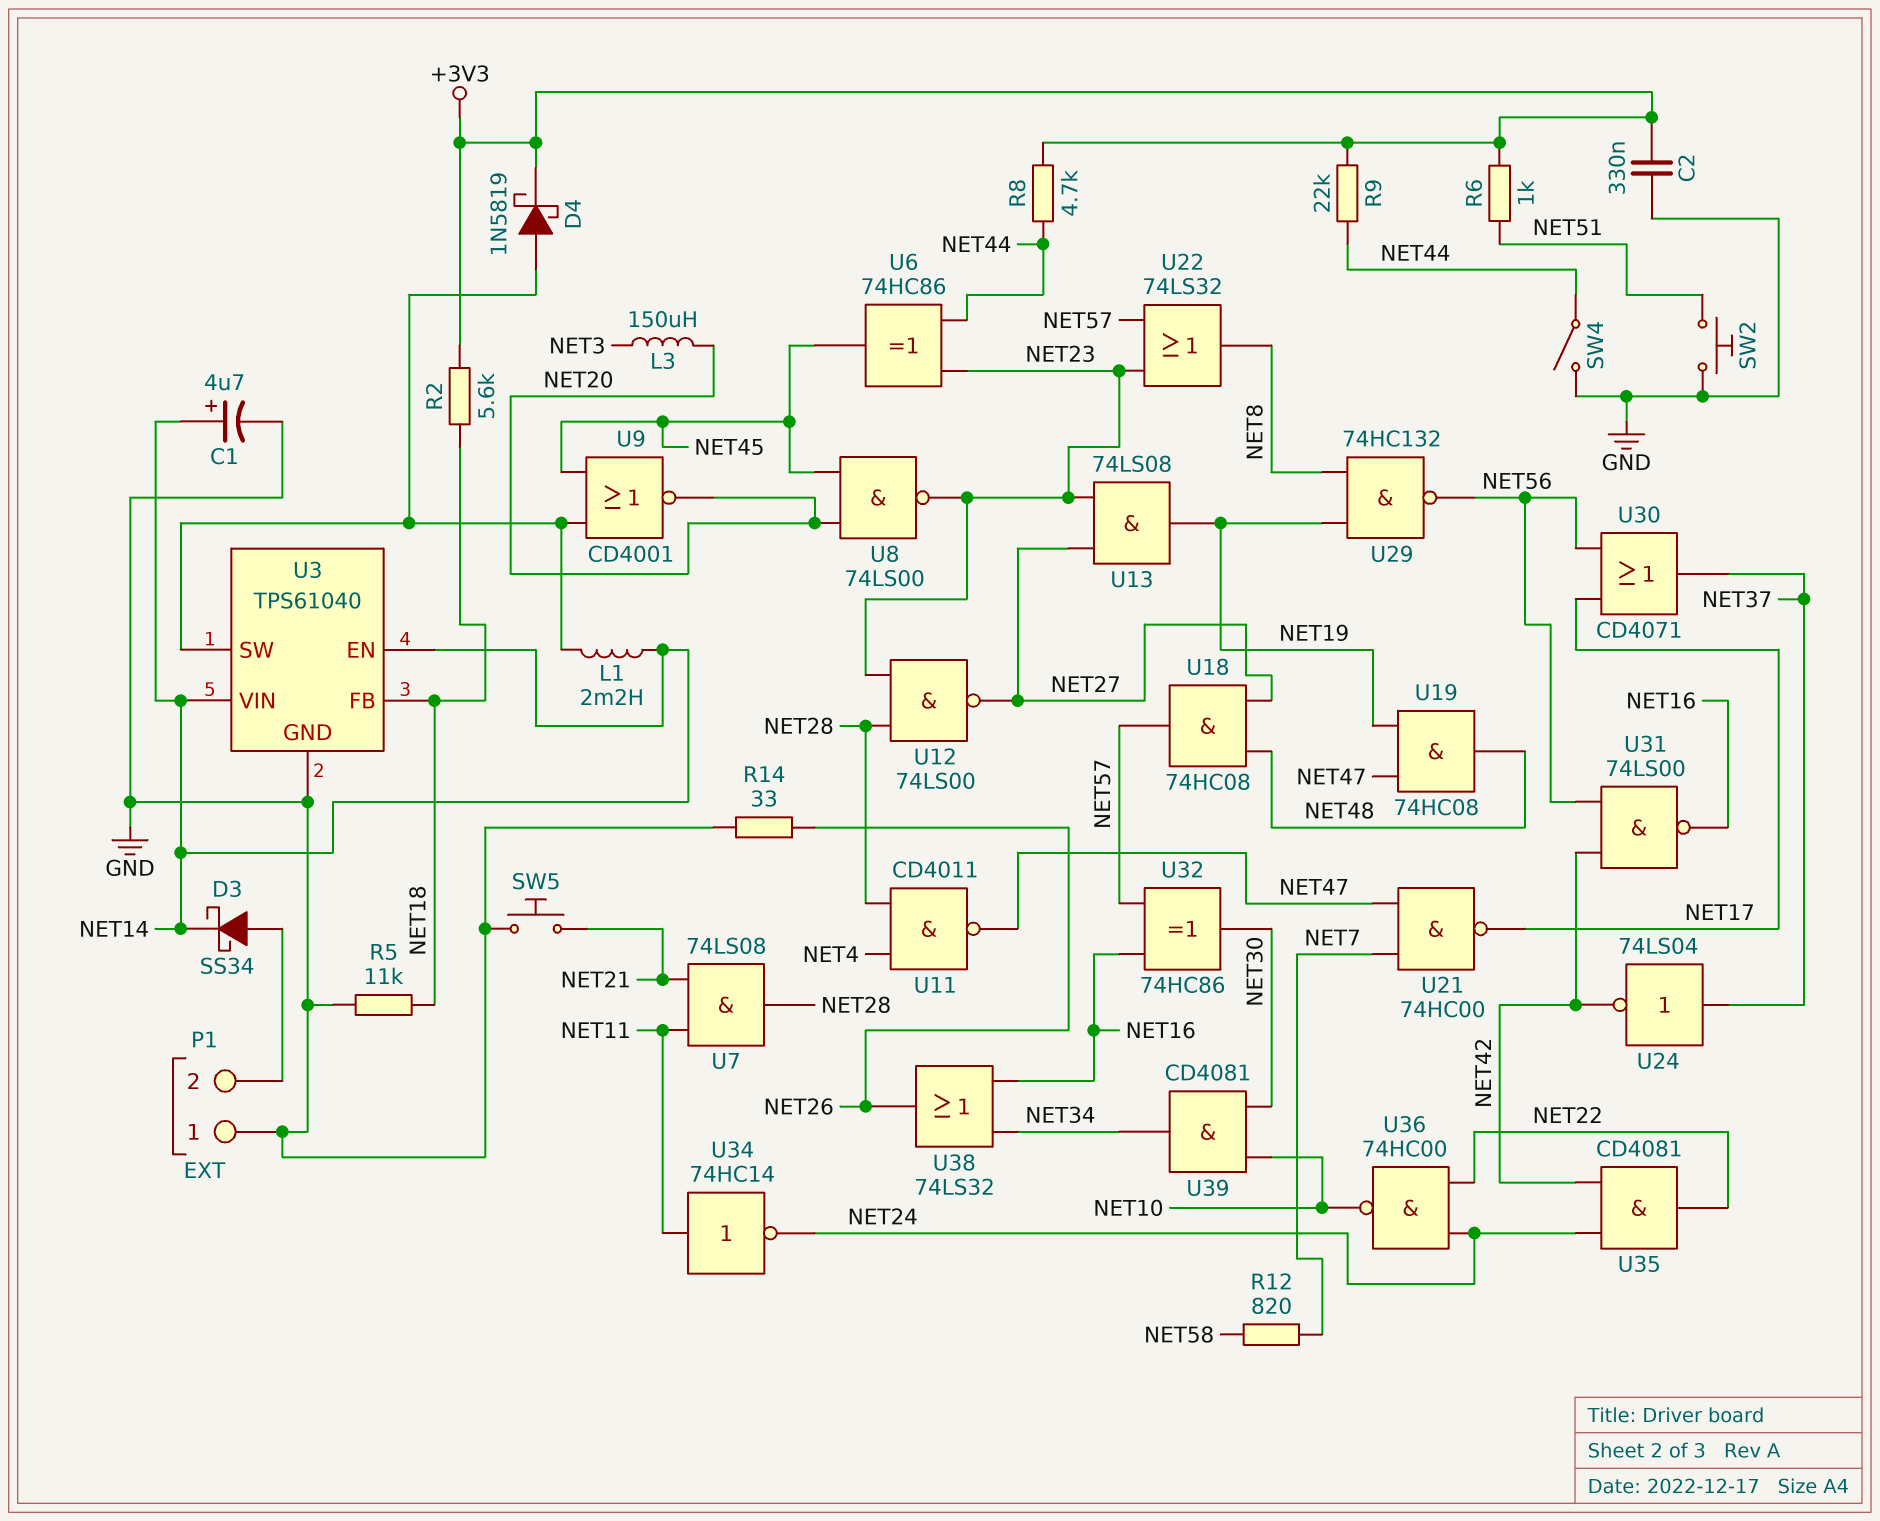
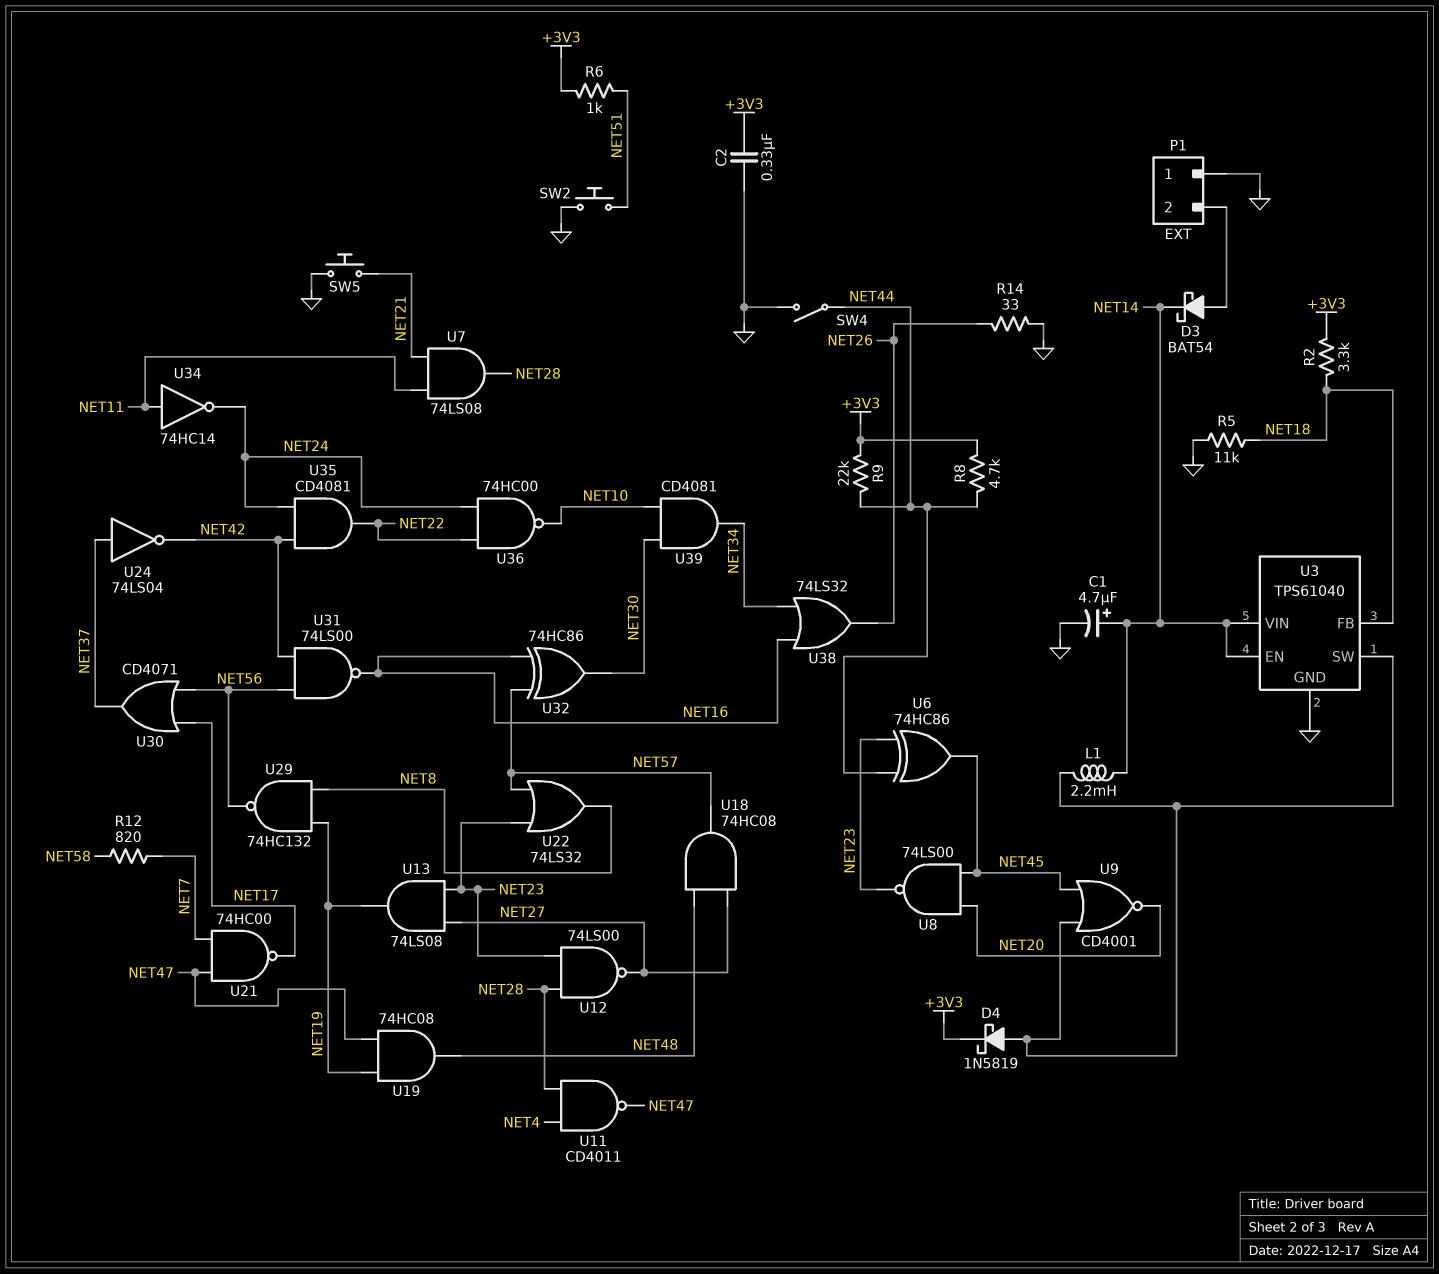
D3: schottky SS34 (A P1/2, K NET14) -> schottky BAT54 (A P1/2, K NET14)
L3: 150uH (NET3, NET20) -> none
R2: 5.6k (+3V3, NET18) -> 3.3k (+3V3, NET18)

